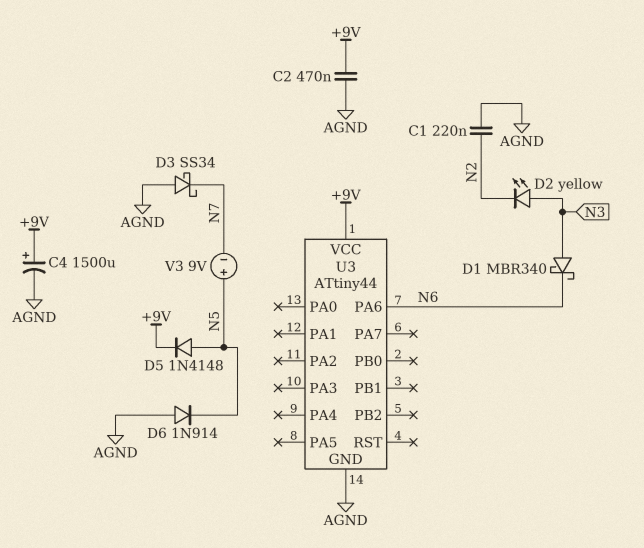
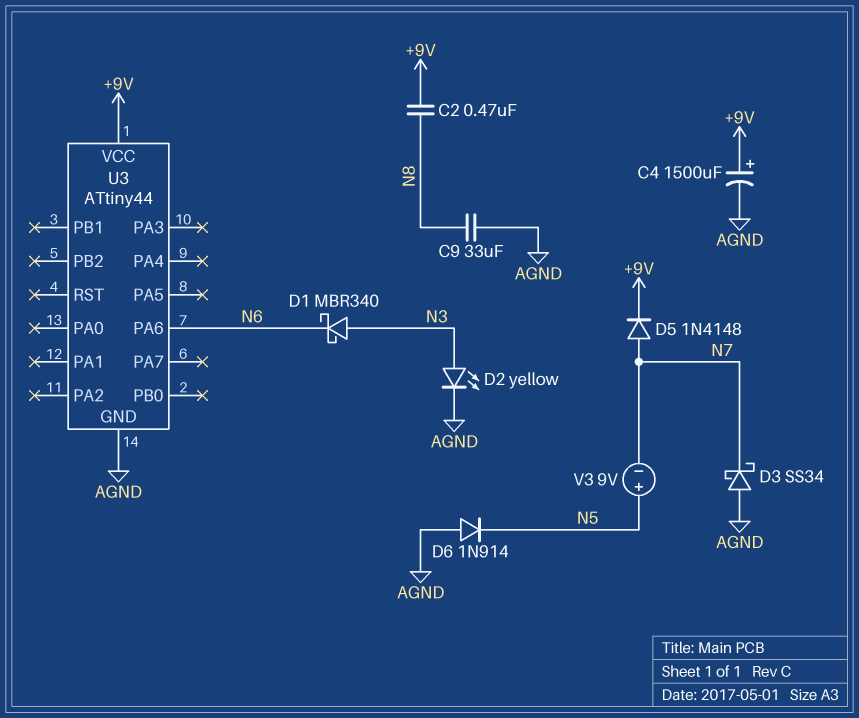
C1: 220nF (AGND, N2) -> none
C2: 470nF (+9V, AGND) -> 470nF (+9V, N8)
C9: none -> 33uF (AGND, N8)
D2: LED yellow (A N3, K N2) -> LED yellow (A N3, K AGND)
D5: diode 1N4148 (A N5, K +9V) -> diode 1N4148 (A N7, K +9V)

